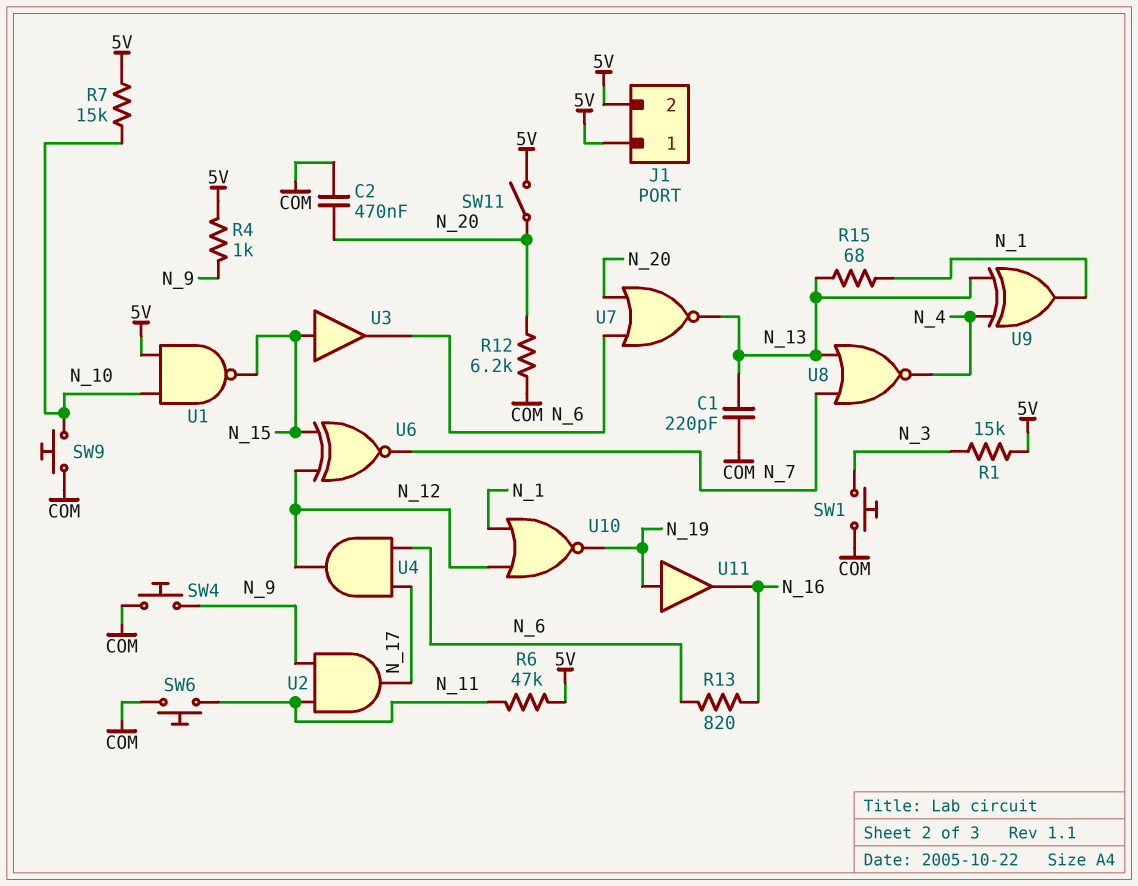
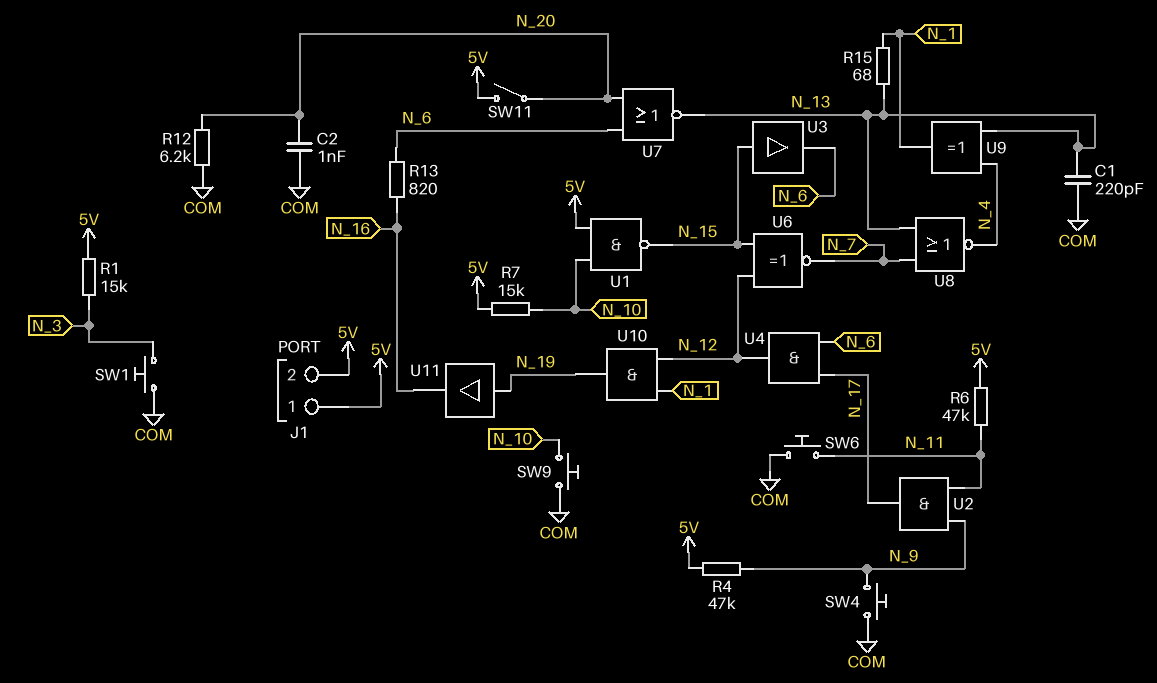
C2: 470nF (COM, N_20) -> 1nF (COM, N_20)
R4: 1k (5V, N_9) -> 47k (5V, N_9)
U10: NOR (in N_1, in N_12, out N_19) -> AND (in N_1, in N_12, out N_19)

